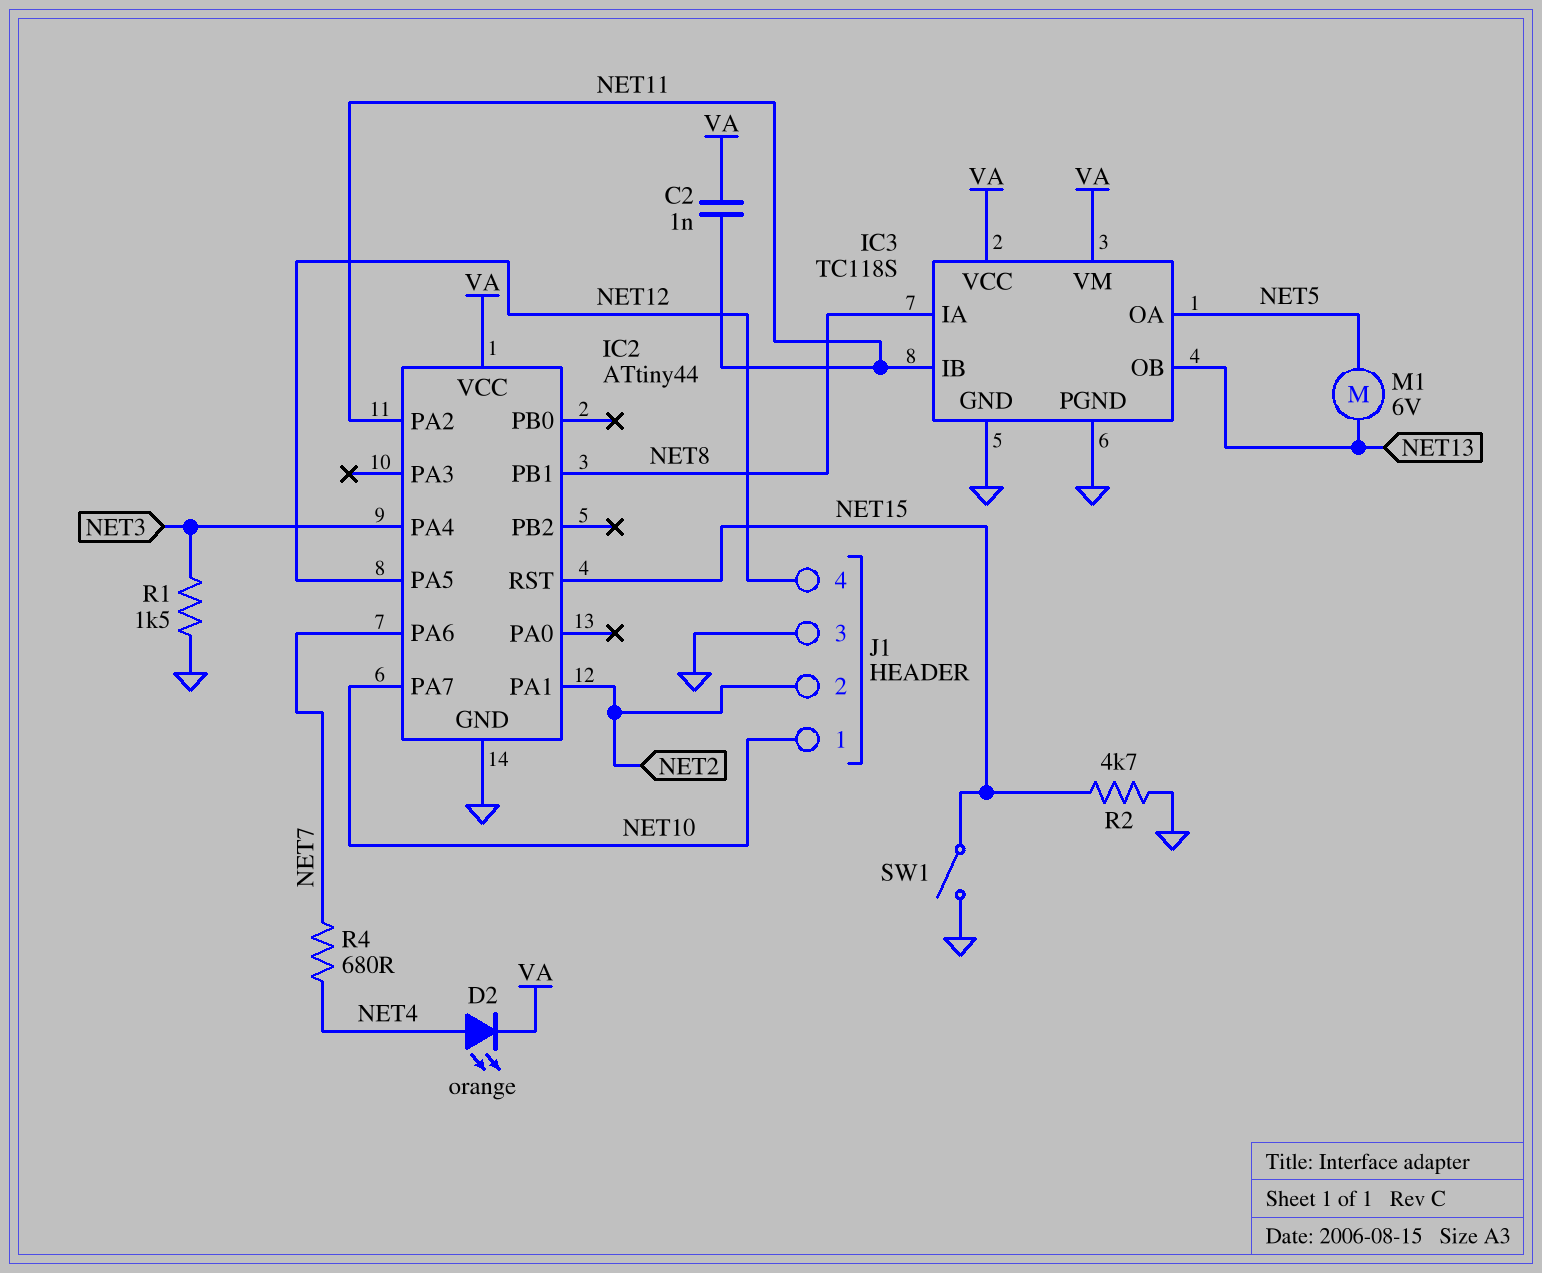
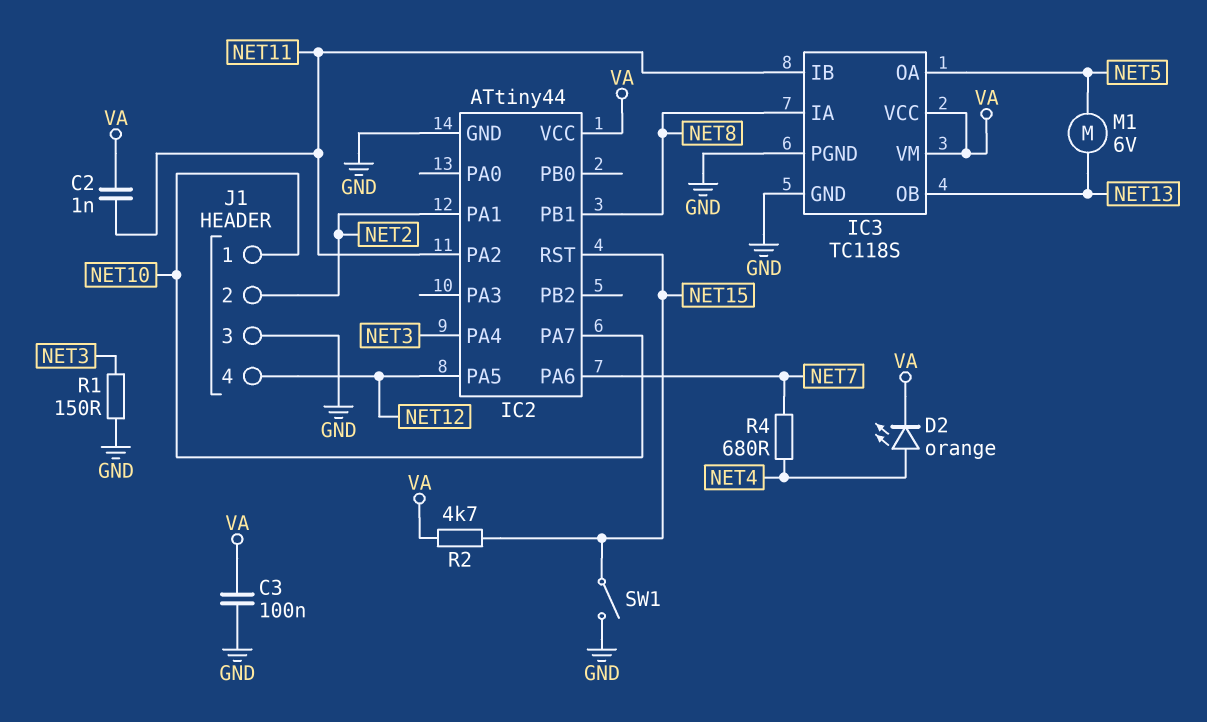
C3: none -> 100nF (GND, VA)
R1: 1.5k (GND, NET3) -> 150 (GND, NET3)
R2: 4.7k (GND, NET15) -> 4.7k (NET15, VA)

